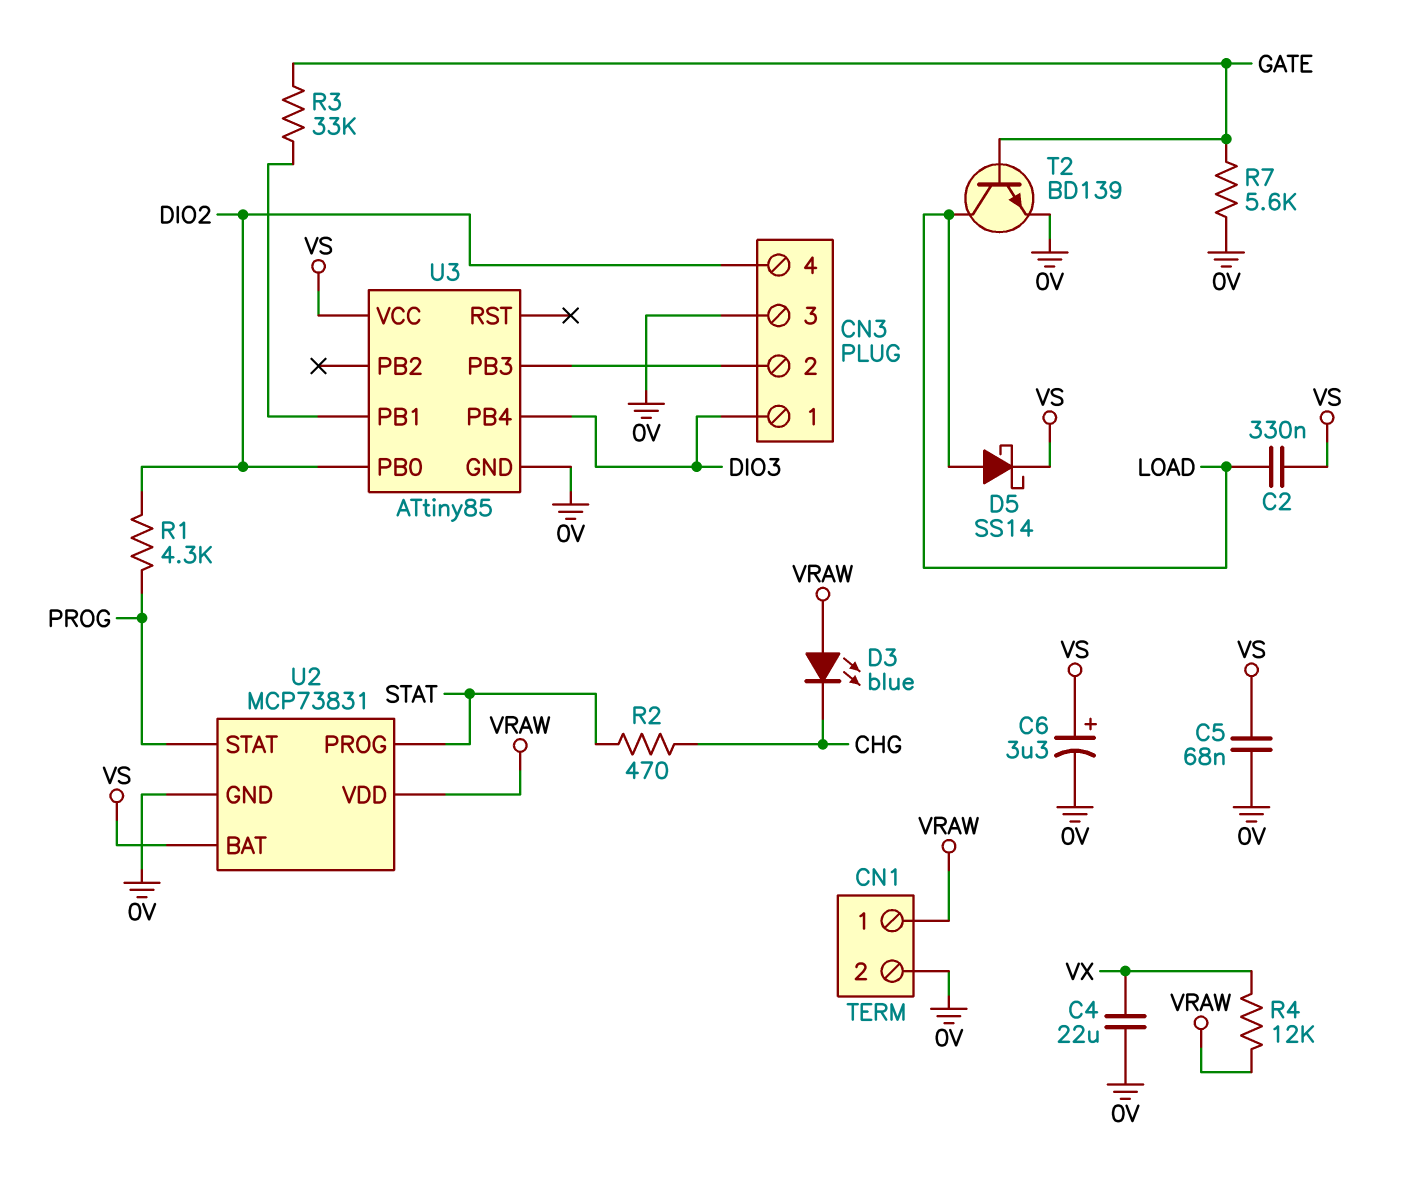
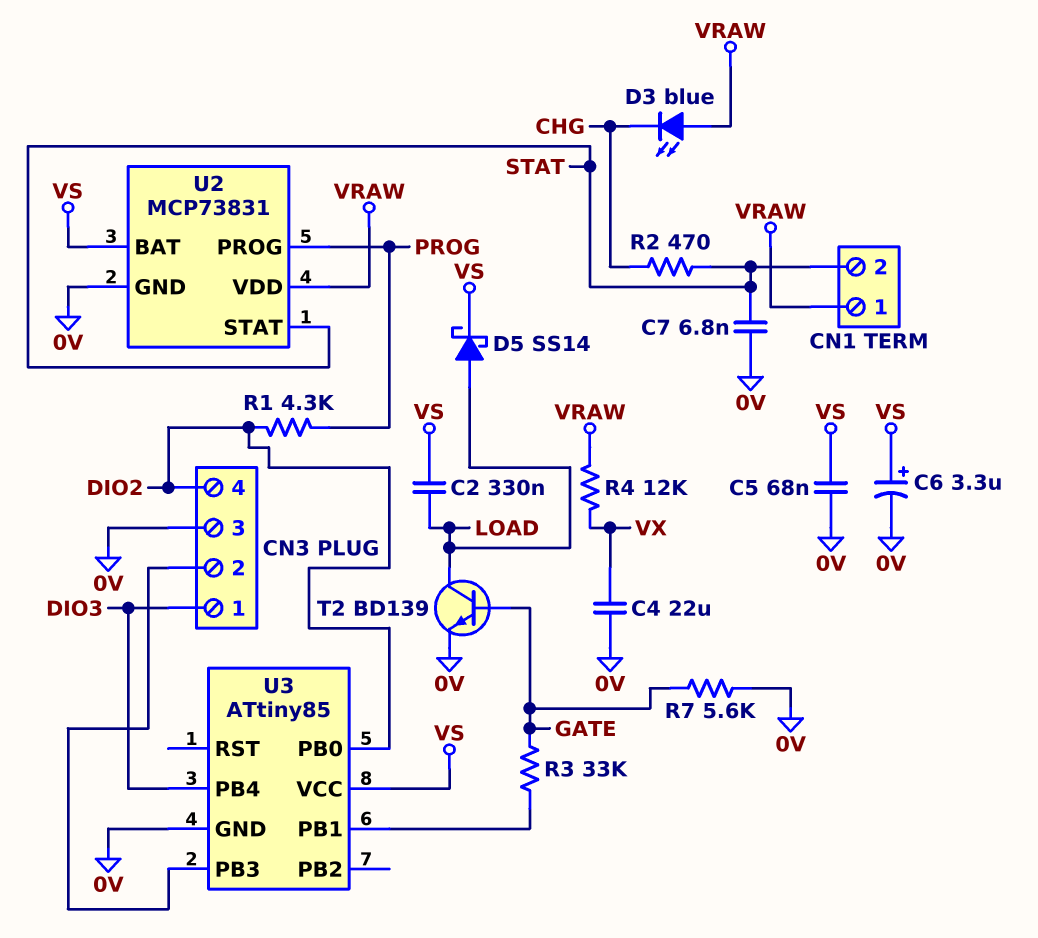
C7: none -> 6.8nF (0V, STAT)
CN1 pin 2: 0V -> STAT
U2 pin PROG: STAT -> PROG
U2 pin STAT: PROG -> STAT

